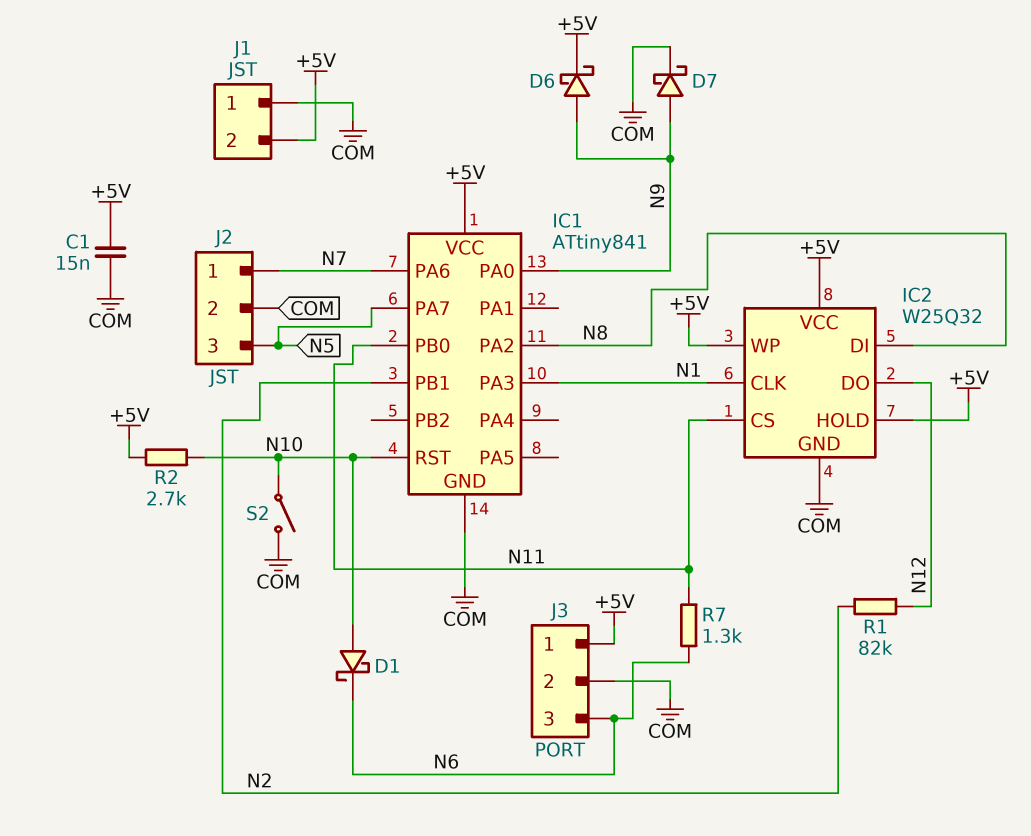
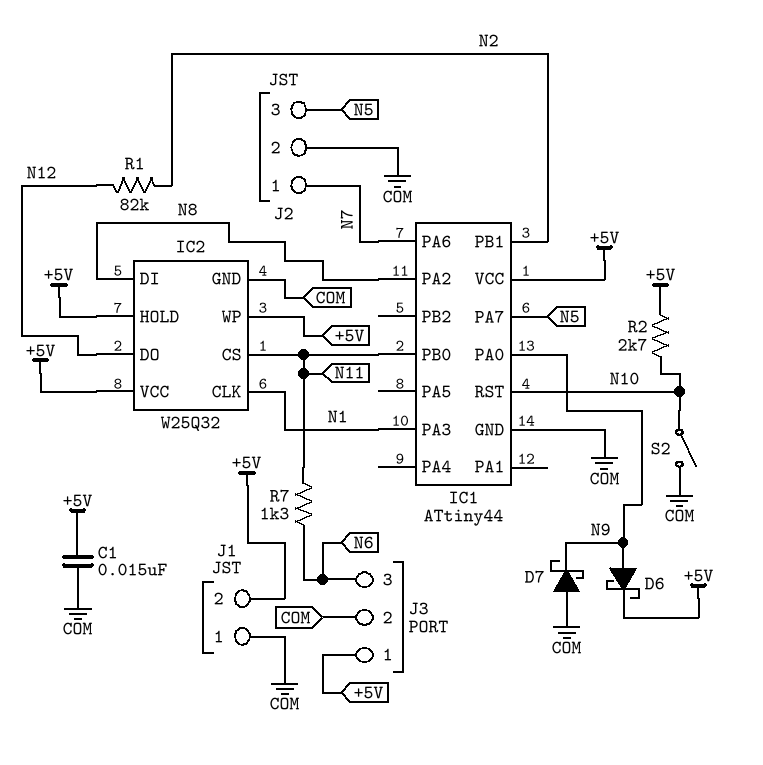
D1: schottky (A N10, K N6) -> none
D7: schottky (A N9, K COM) -> schottky (A COM, K N9)
IC1: ATtiny841 -> ATtiny44

